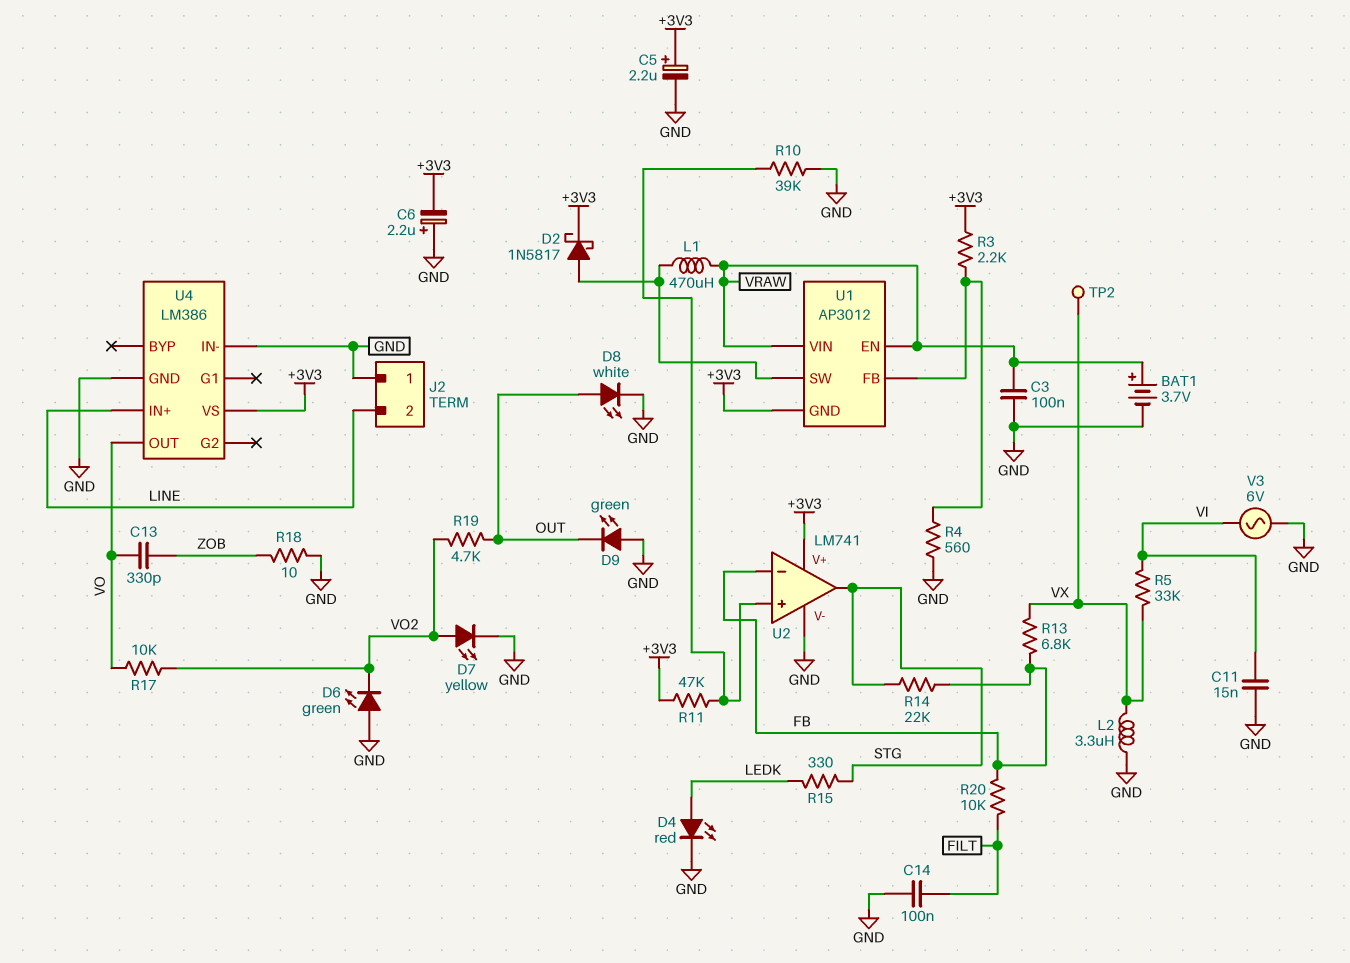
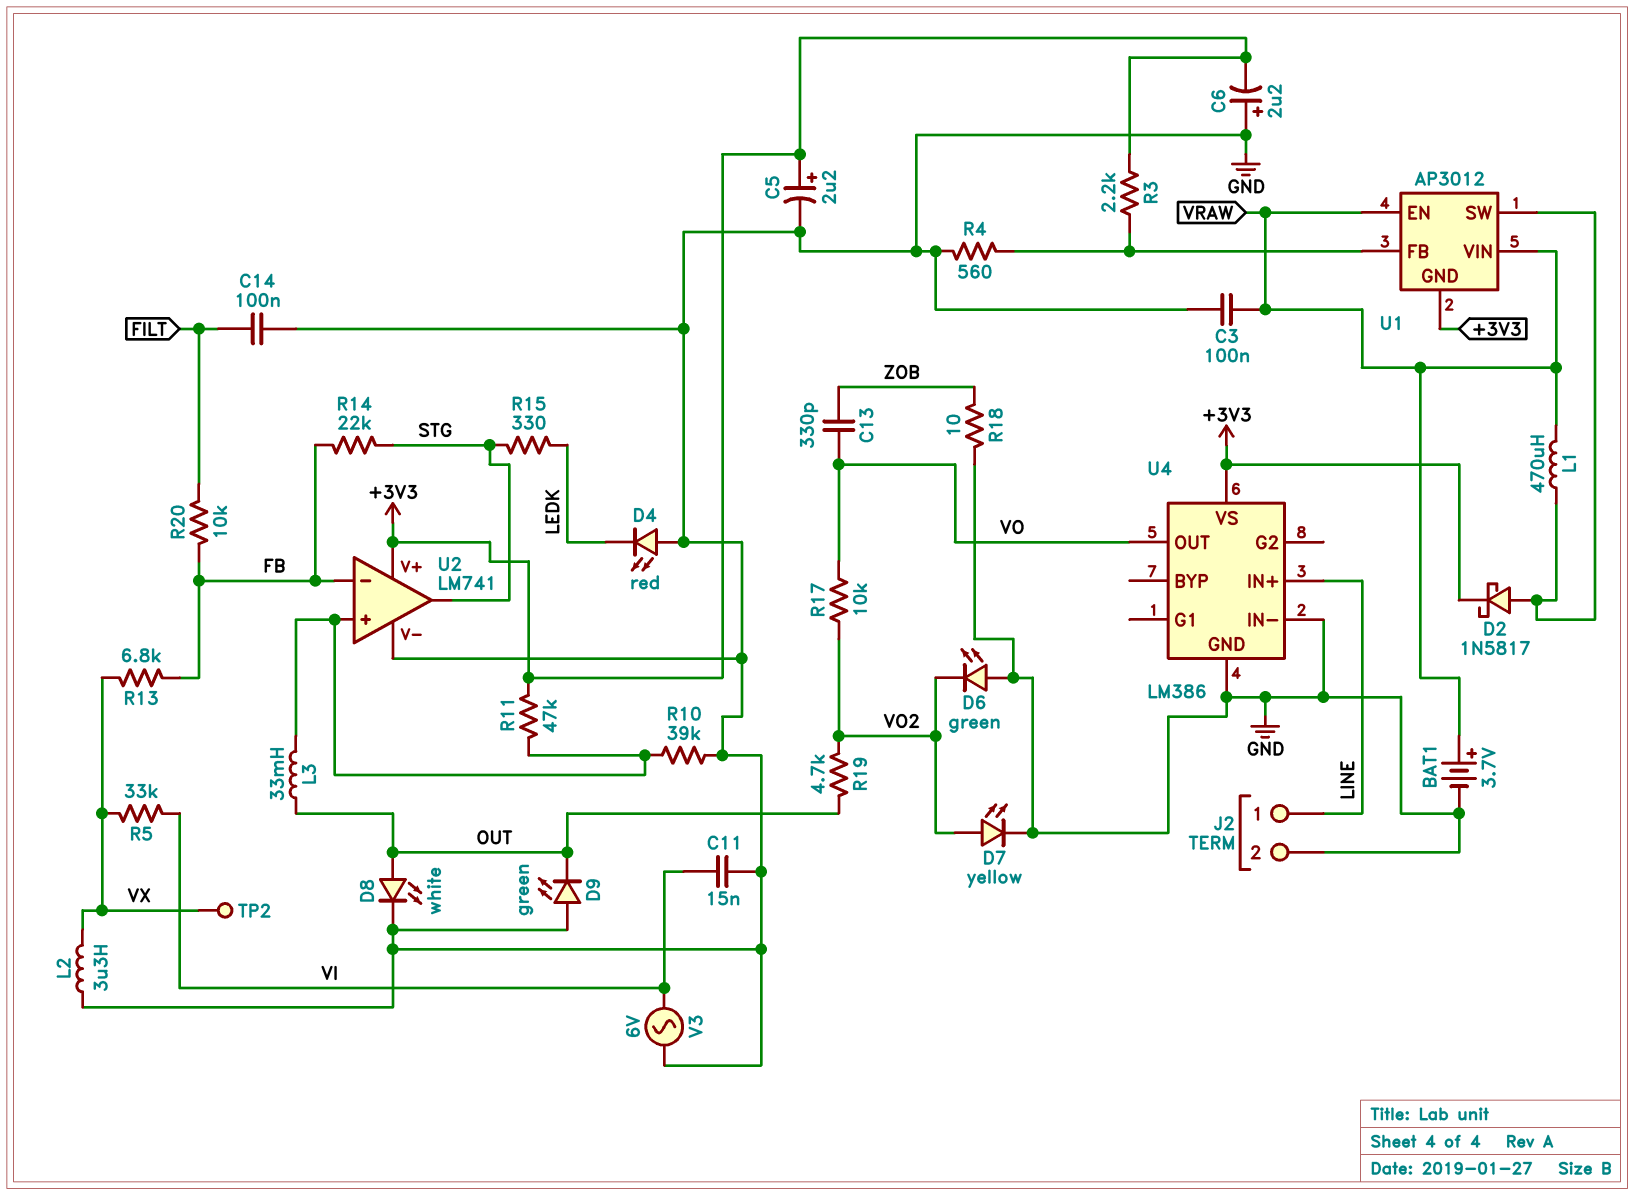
D4: LED red (A LEDK, K GND) -> LED red (A GND, K LEDK)
J2 pin 1: GND -> LINE
J2 pin 2: LINE -> GND
L3: none -> 33mH (OUT, U2/in+)

